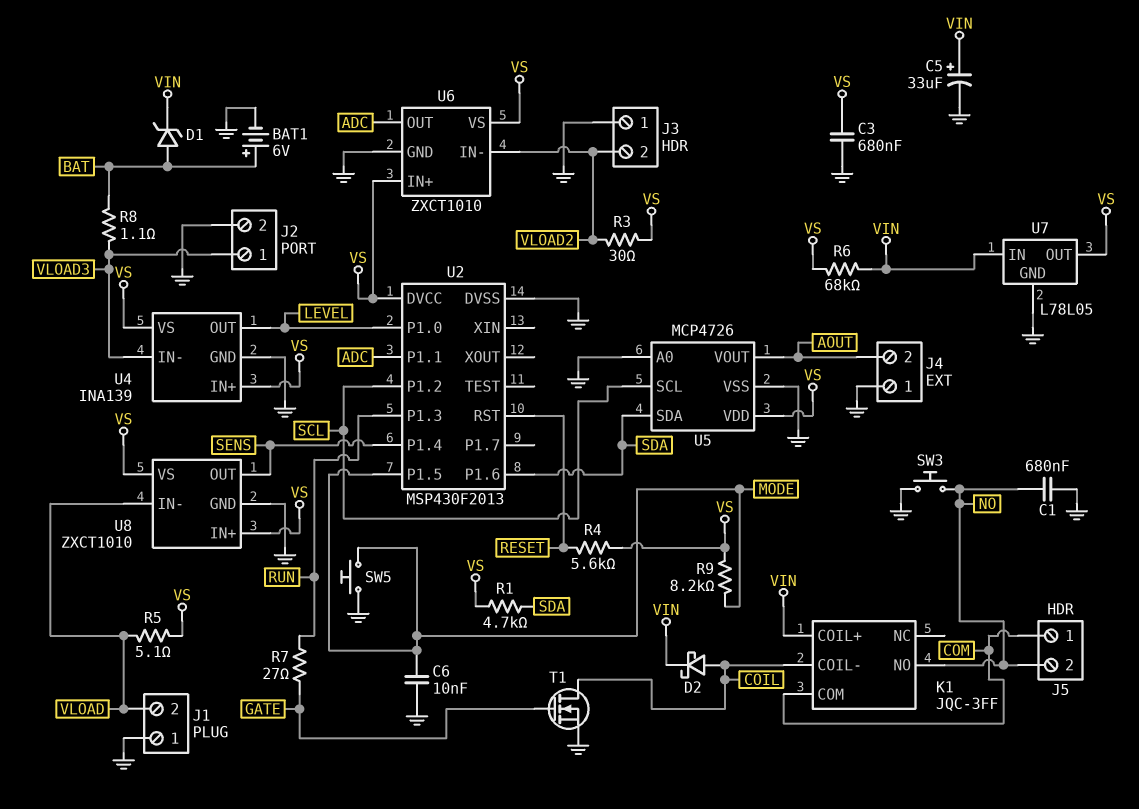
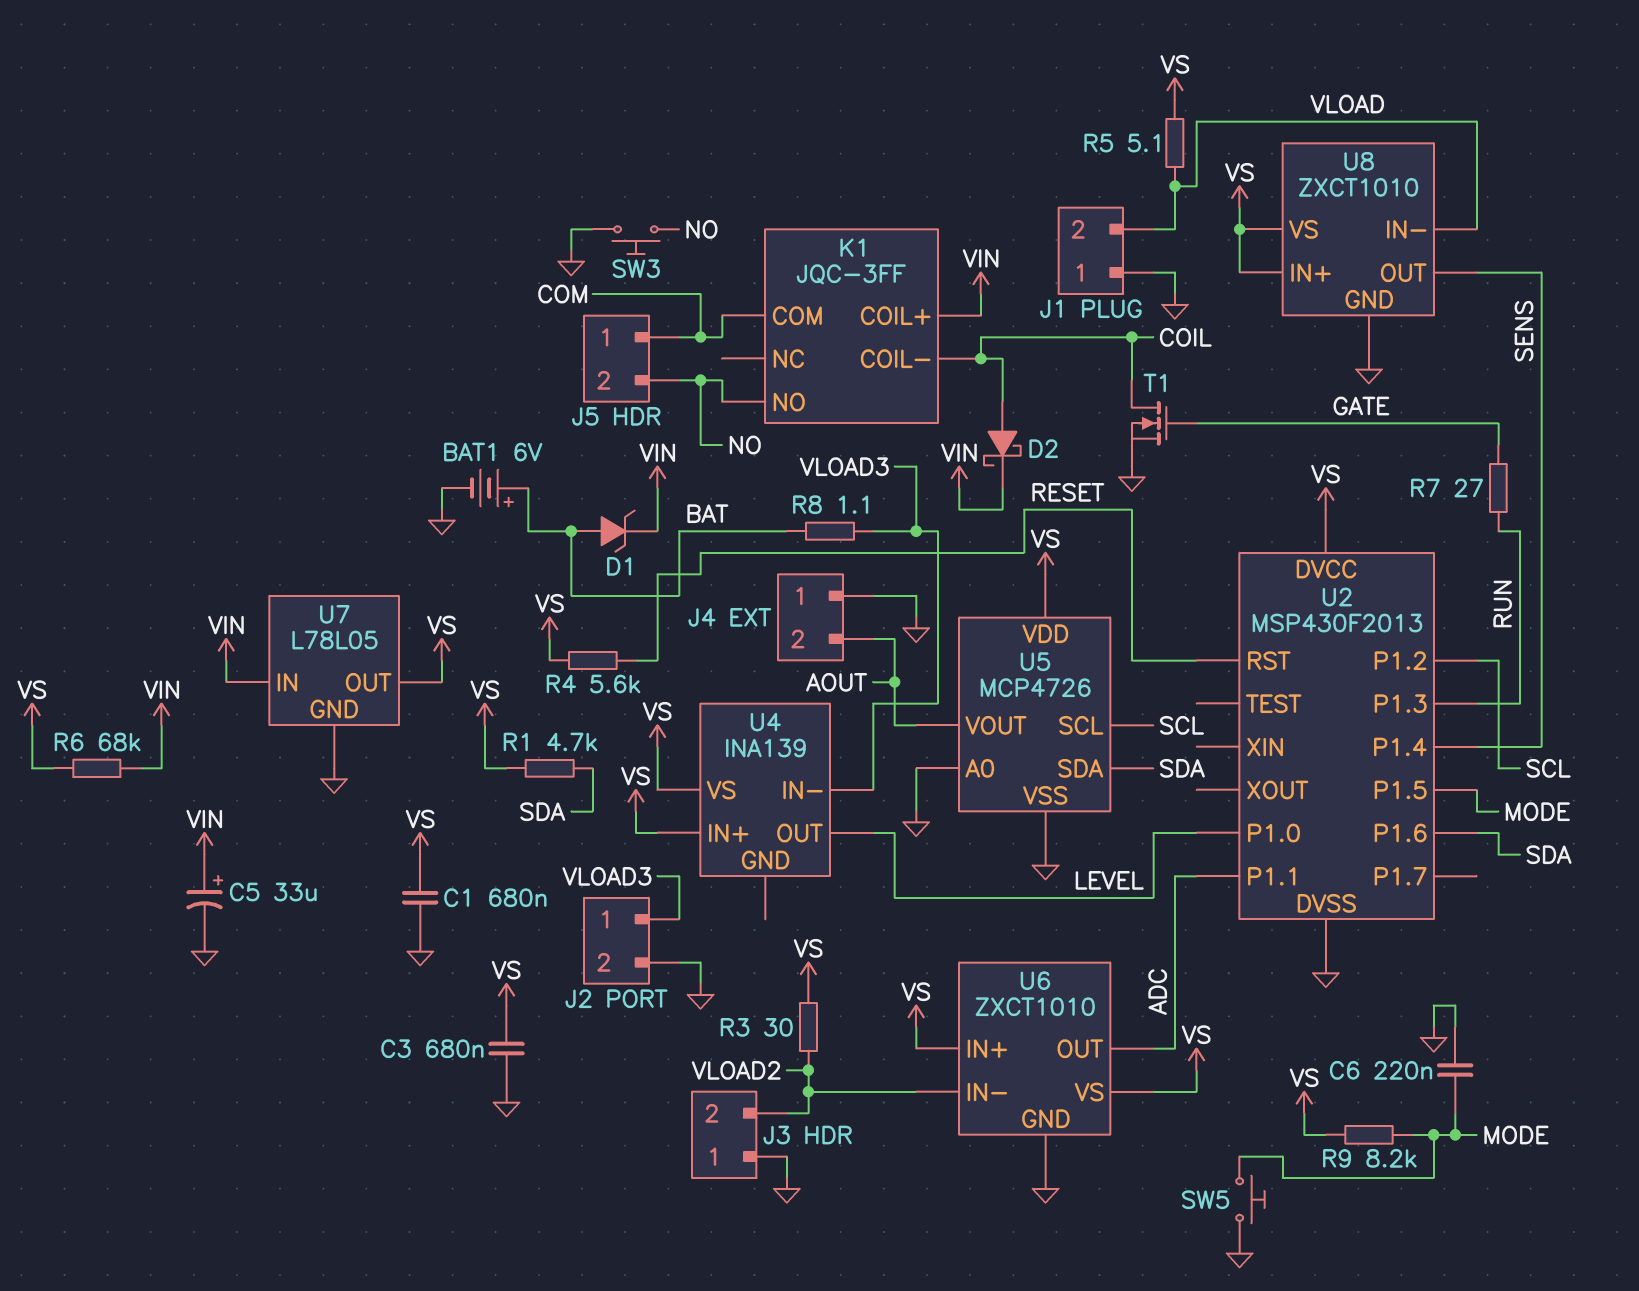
C1: 680nF (GND, NO) -> 680nF (GND, VS)
C6: 10nF (GND, MODE) -> 220nF (GND, MODE)
U4 pin GND: GND -> none

